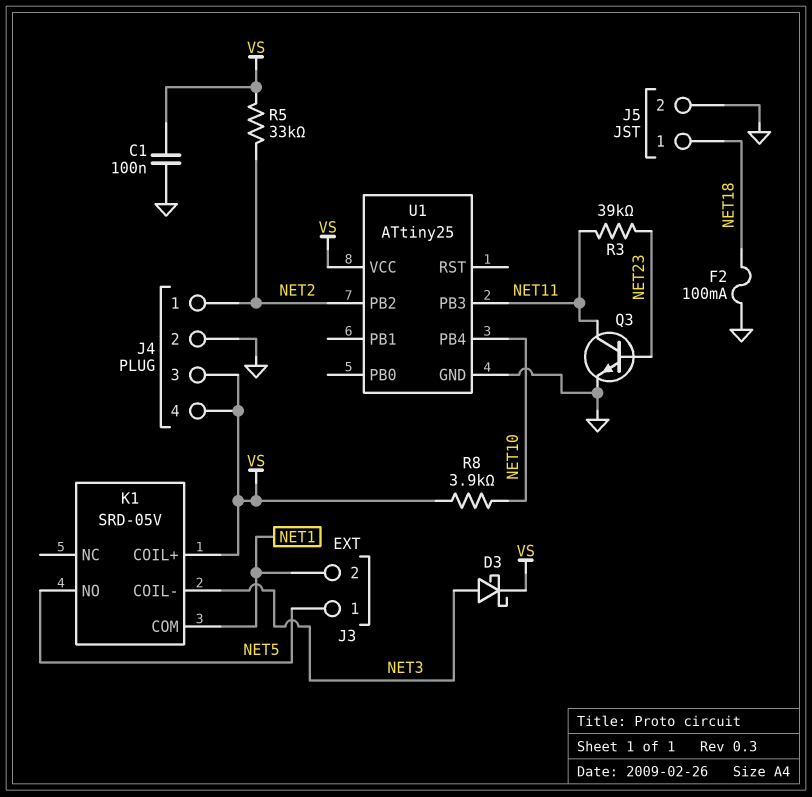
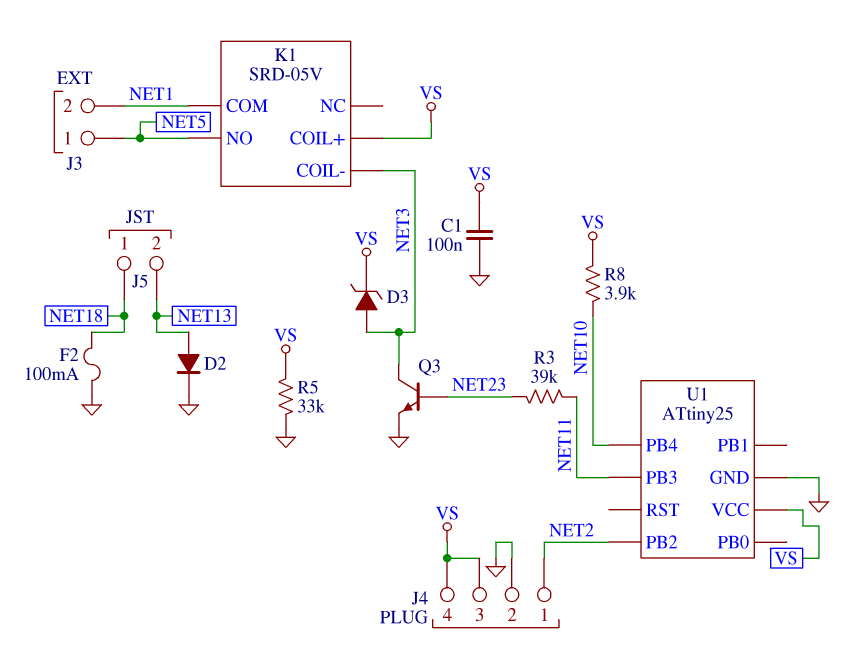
D2: none -> diode (A NET13, K GND)
D3: schottky (A NET3, K VS) -> zener (A NET3, K VS)
J5 pin 2: GND -> NET13
Q3: NPN (B NET23, C NET11, E GND) -> NPN (B NET23, C NET3, E GND)
R5: 33k (NET2, VS) -> 33k (GND, VS)

